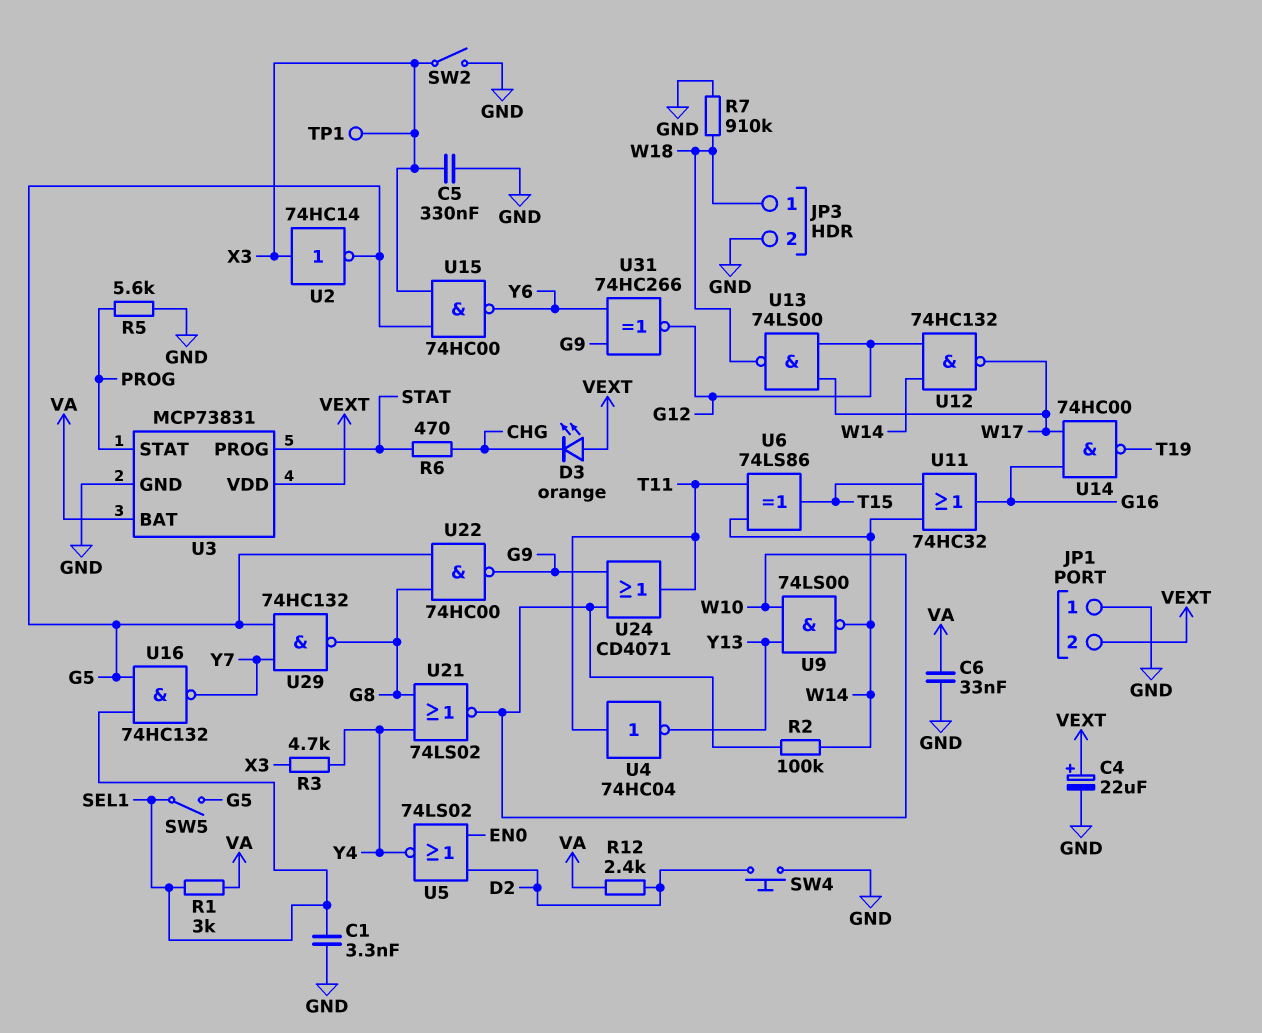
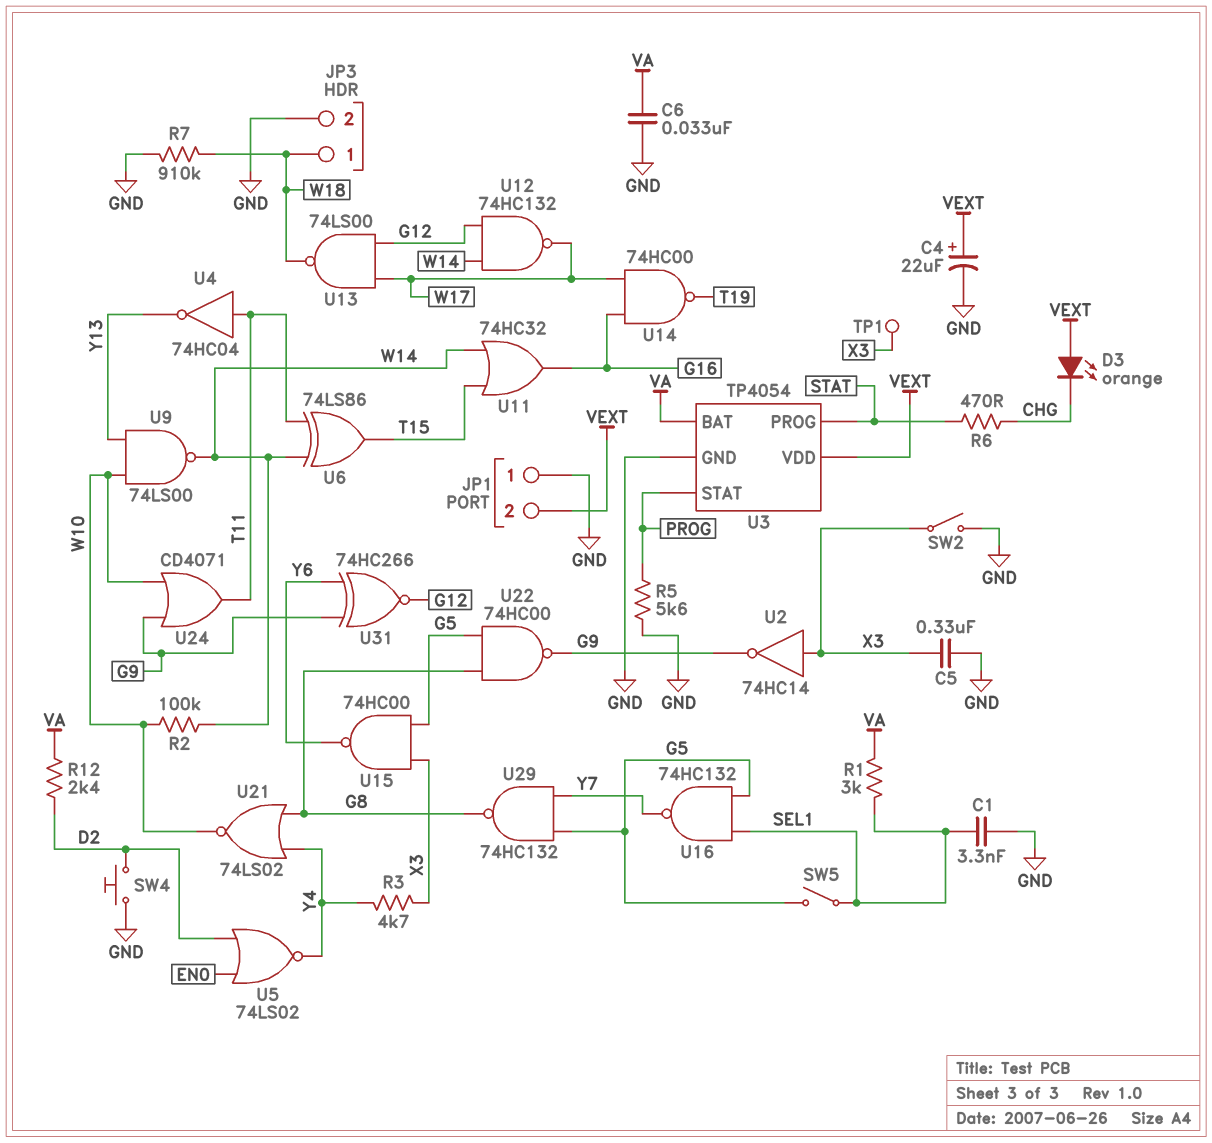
U2: NOT 74HC14 (in X3, out G5) -> NOT 74HC14 (in X3, out G9)
U3: MCP73831 -> TP4054

